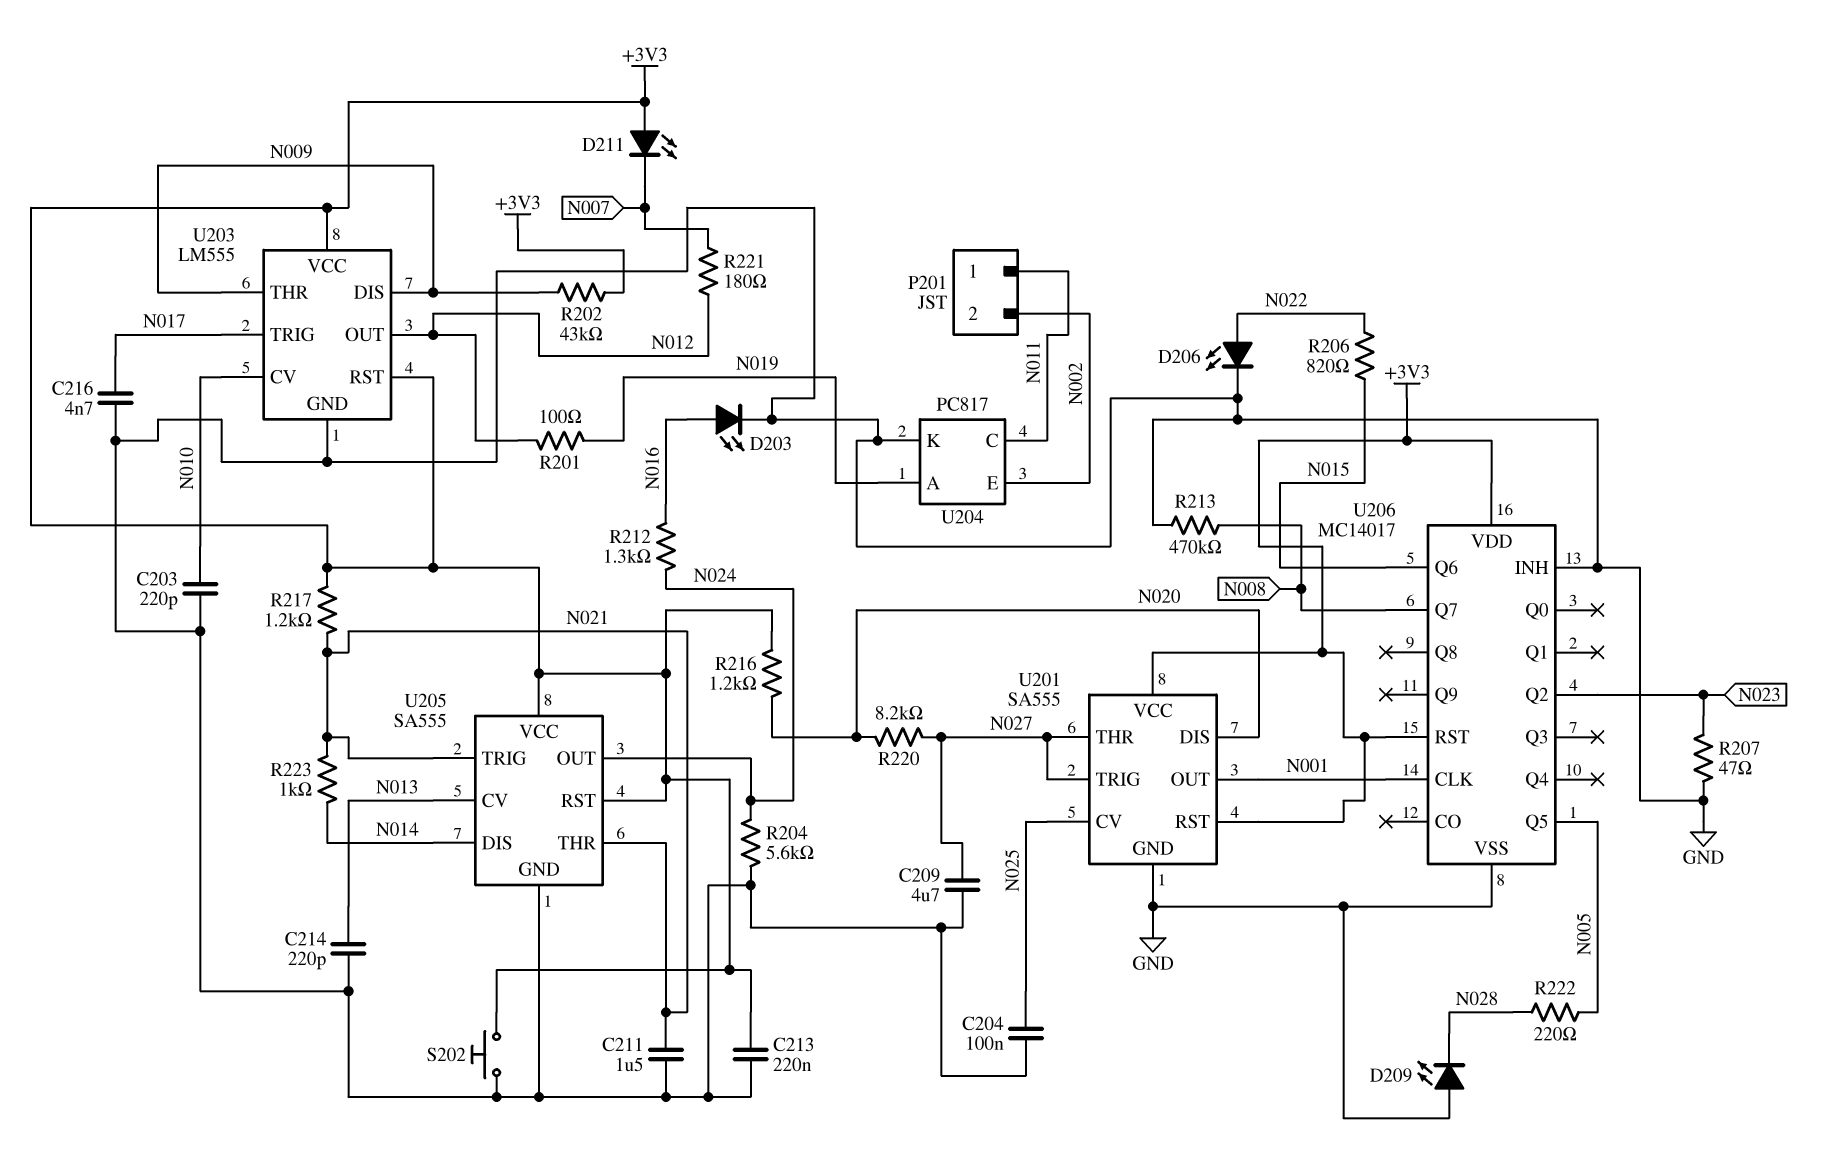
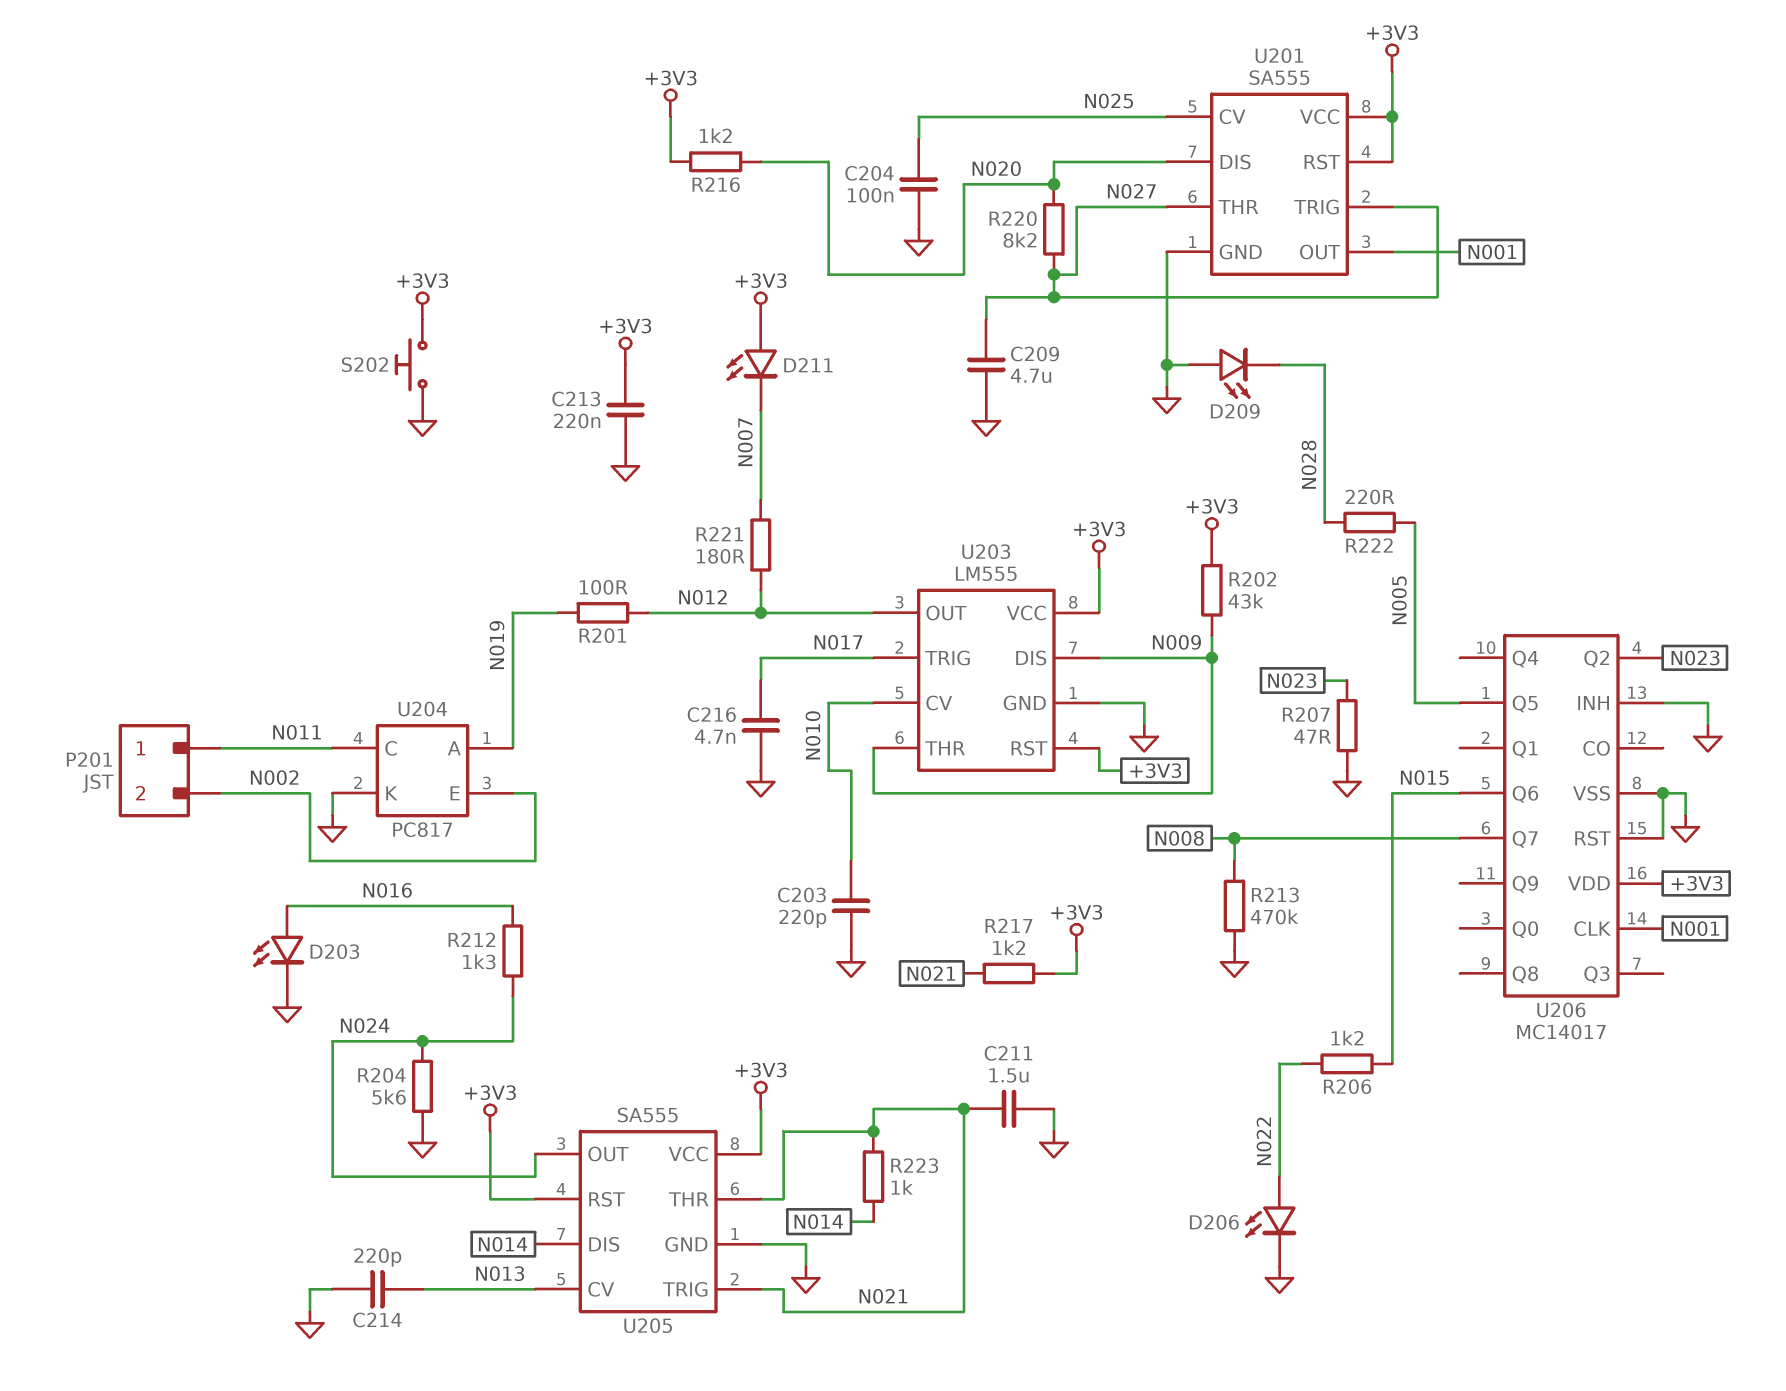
R206: 820 (N015, N022) -> 1.2k (N015, N022)
U206 pin RST: +3V3 -> GND

